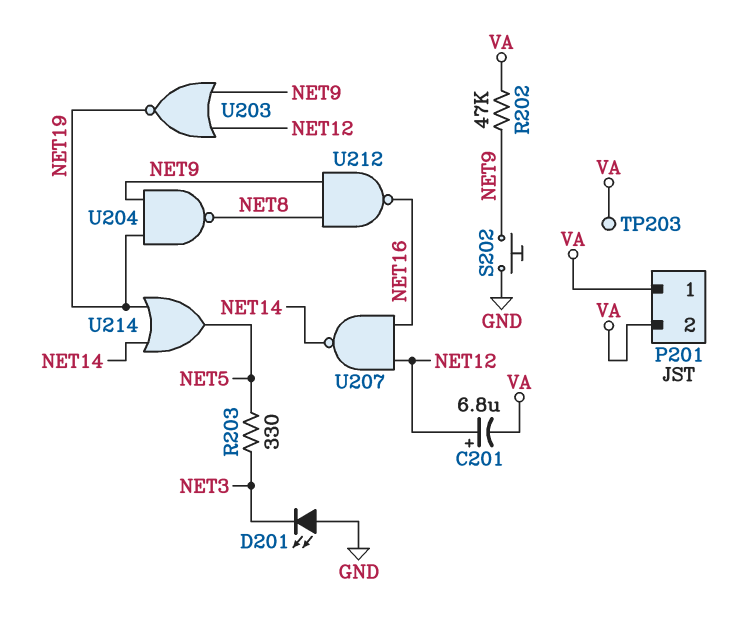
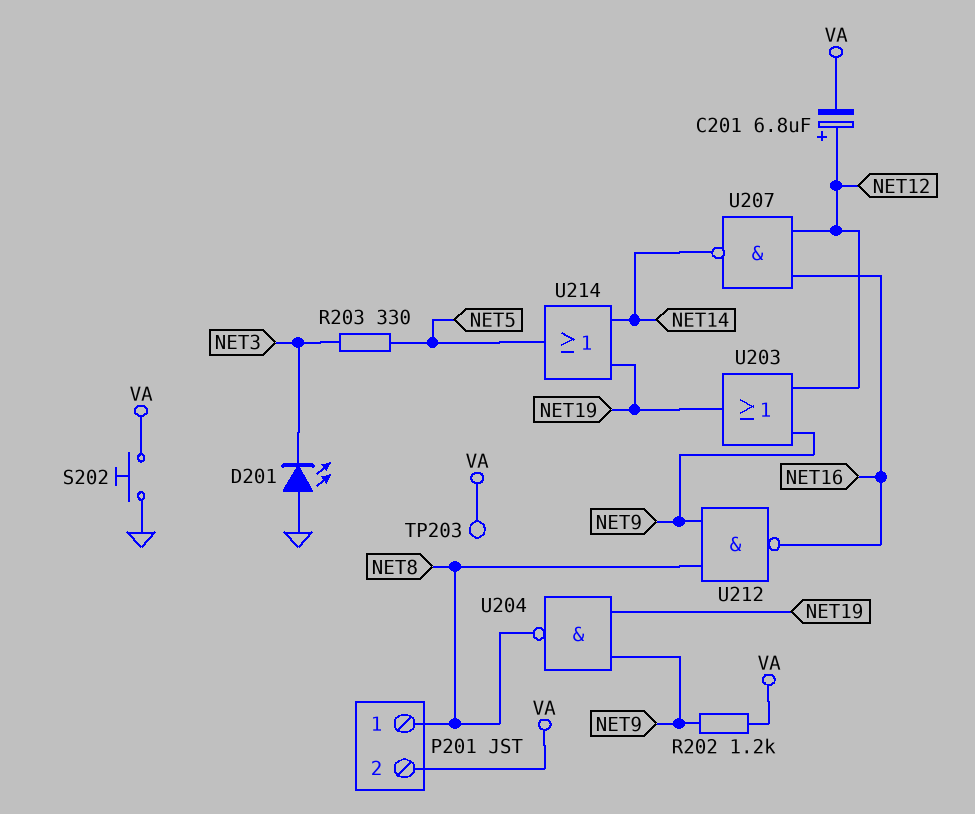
P201 pin 1: VA -> NET8
R202: 47k (NET9, VA) -> 1.2k (NET9, VA)
S202: button (GND, NET9) -> button (GND, VA)
U203: NOR (in NET9, in NET12, out NET19) -> OR (in NET9, in NET12, out NET19)

